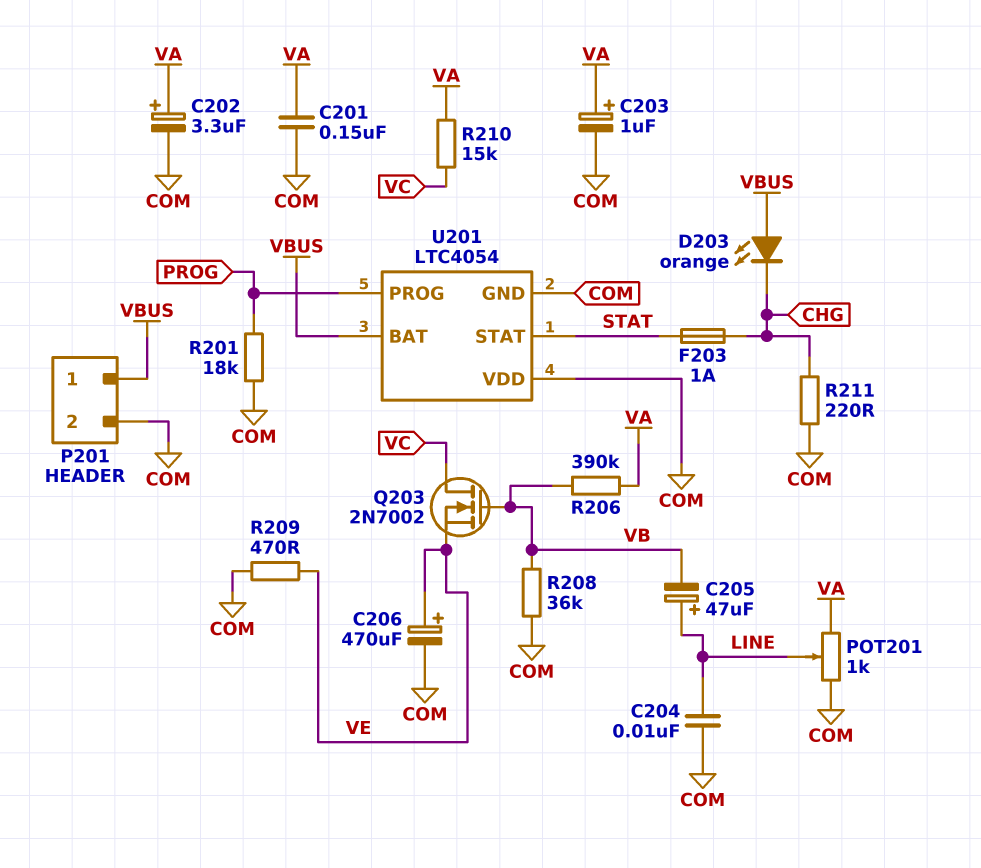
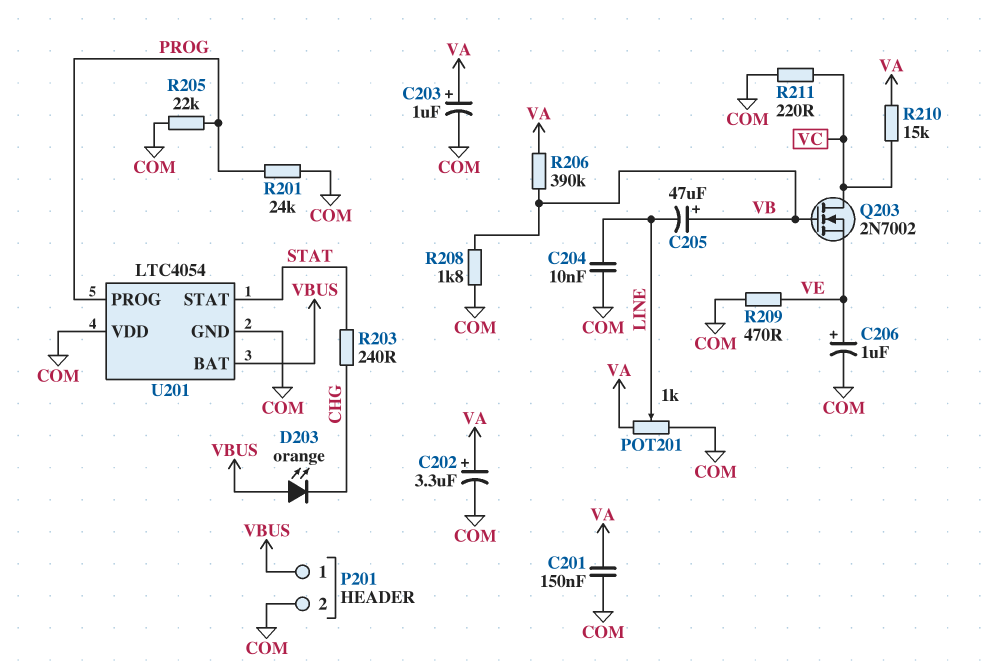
C205: 47uF (plus LINE, minus VB) -> 47uF (plus VB, minus LINE)
C206: 470uF (plus VE, minus COM) -> 1uF (plus VE, minus COM)
F203: 1A (CHG, STAT) -> none
R201: 18k (COM, PROG) -> 24k (COM, PROG)
R203: none -> 240 (CHG, STAT)
R205: none -> 22k (COM, PROG)
R208: 36k (COM, VB) -> 1.8k (COM, VB)
R211: 220 (CHG, COM) -> 220 (COM, VC)

